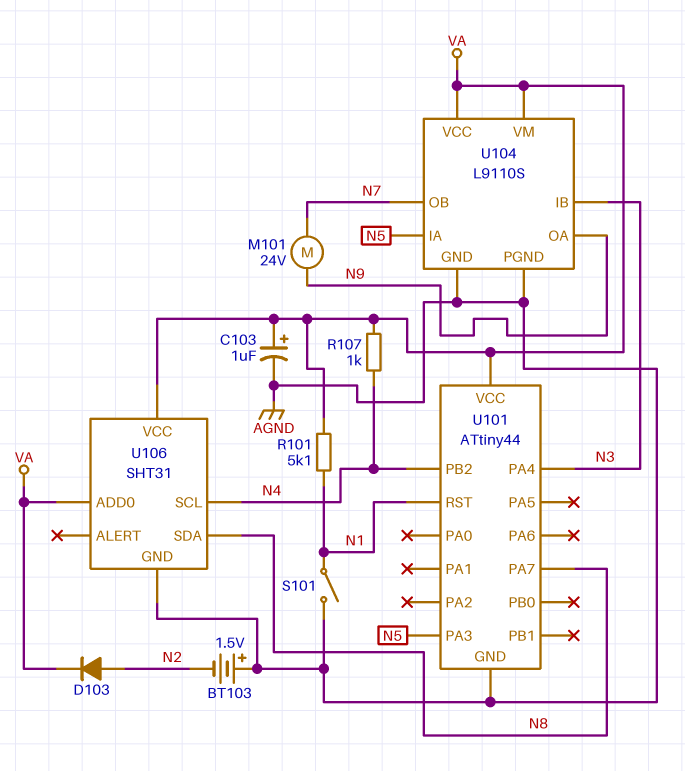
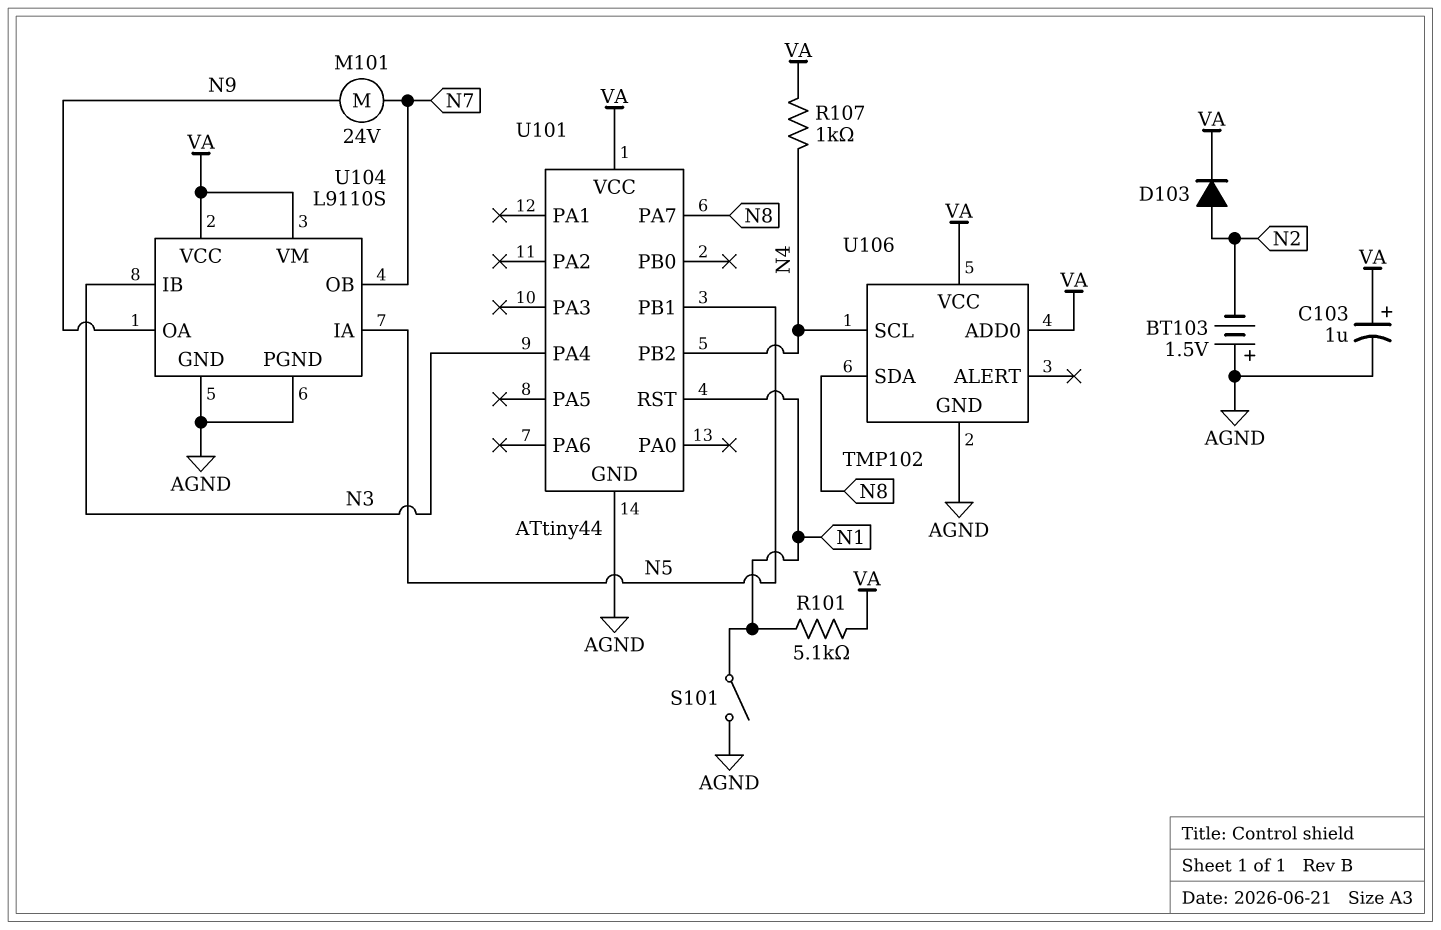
U101 pin PA3: N5 -> none
U101 pin PB1: none -> N5
U106: SHT31 -> TMP102

